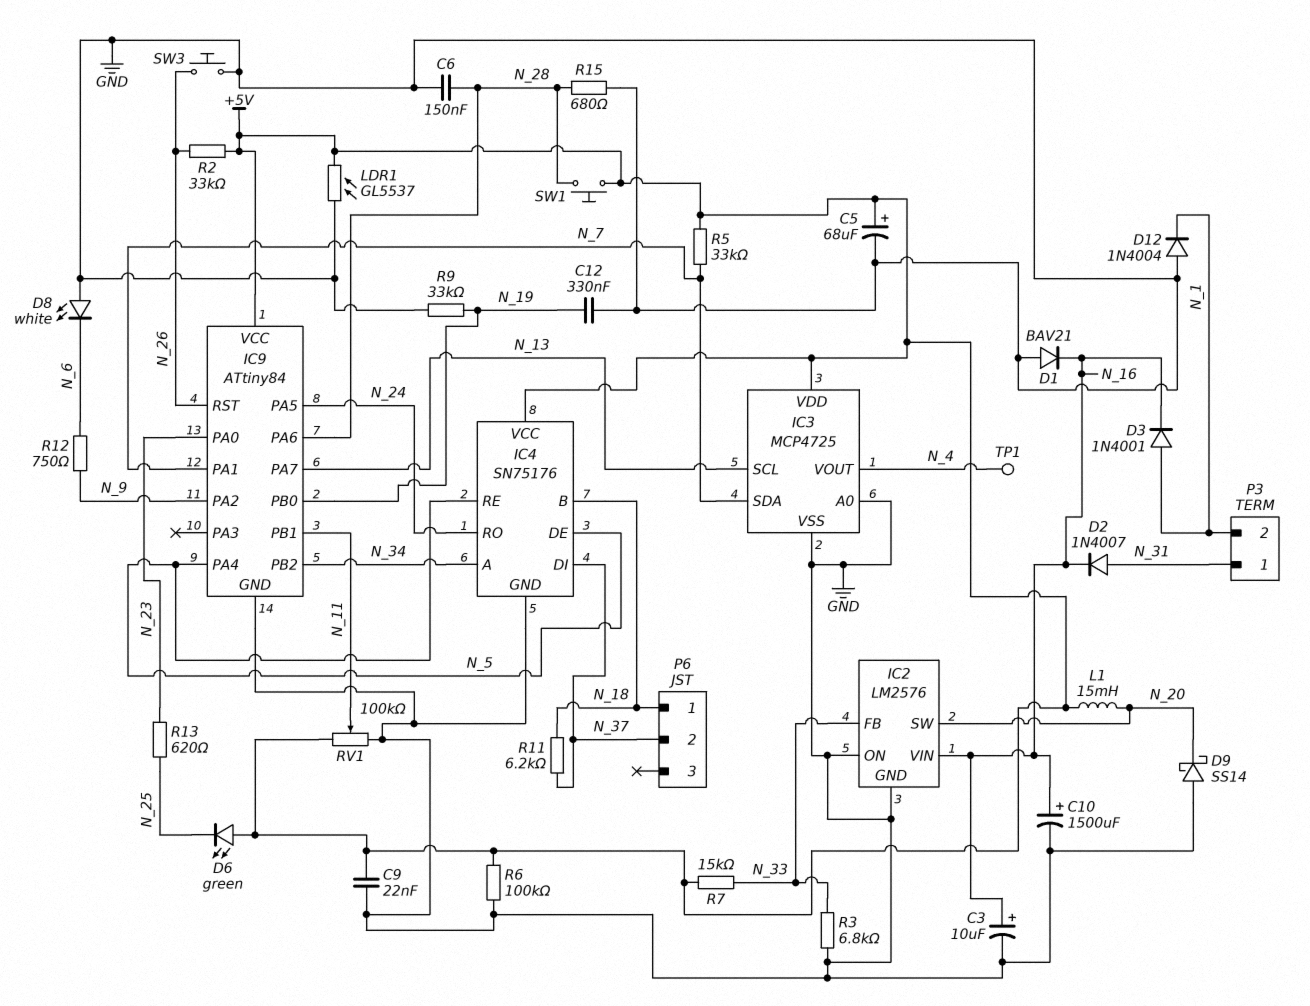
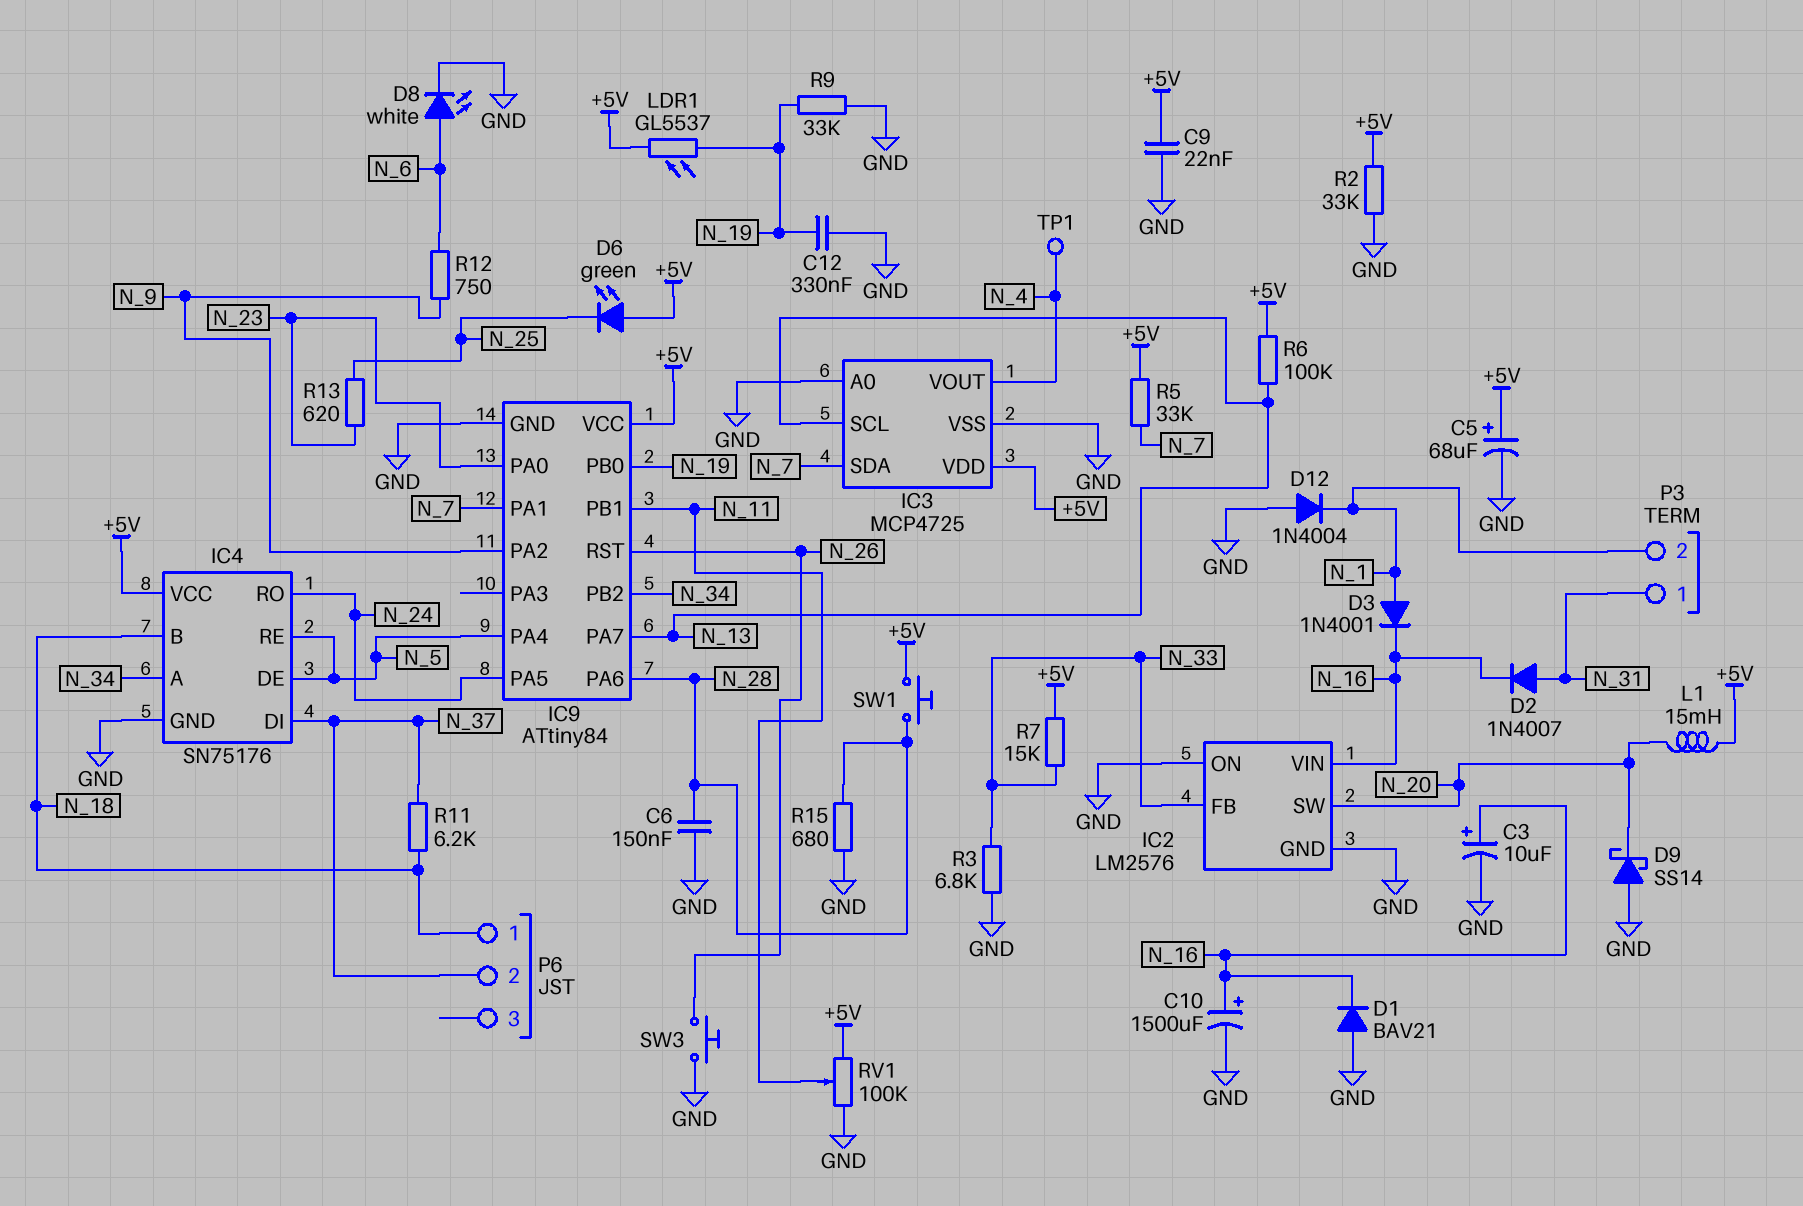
D8: LED white (A GND, K N_6) -> LED white (A N_6, K GND)
LDR1: GL5537 (+5V, GND) -> GL5537 (+5V, N_19)
R2: 33k (+5V, N_26) -> 33k (+5V, GND)
R6: 100k (+5V, GND) -> 100k (+5V, N_13)

